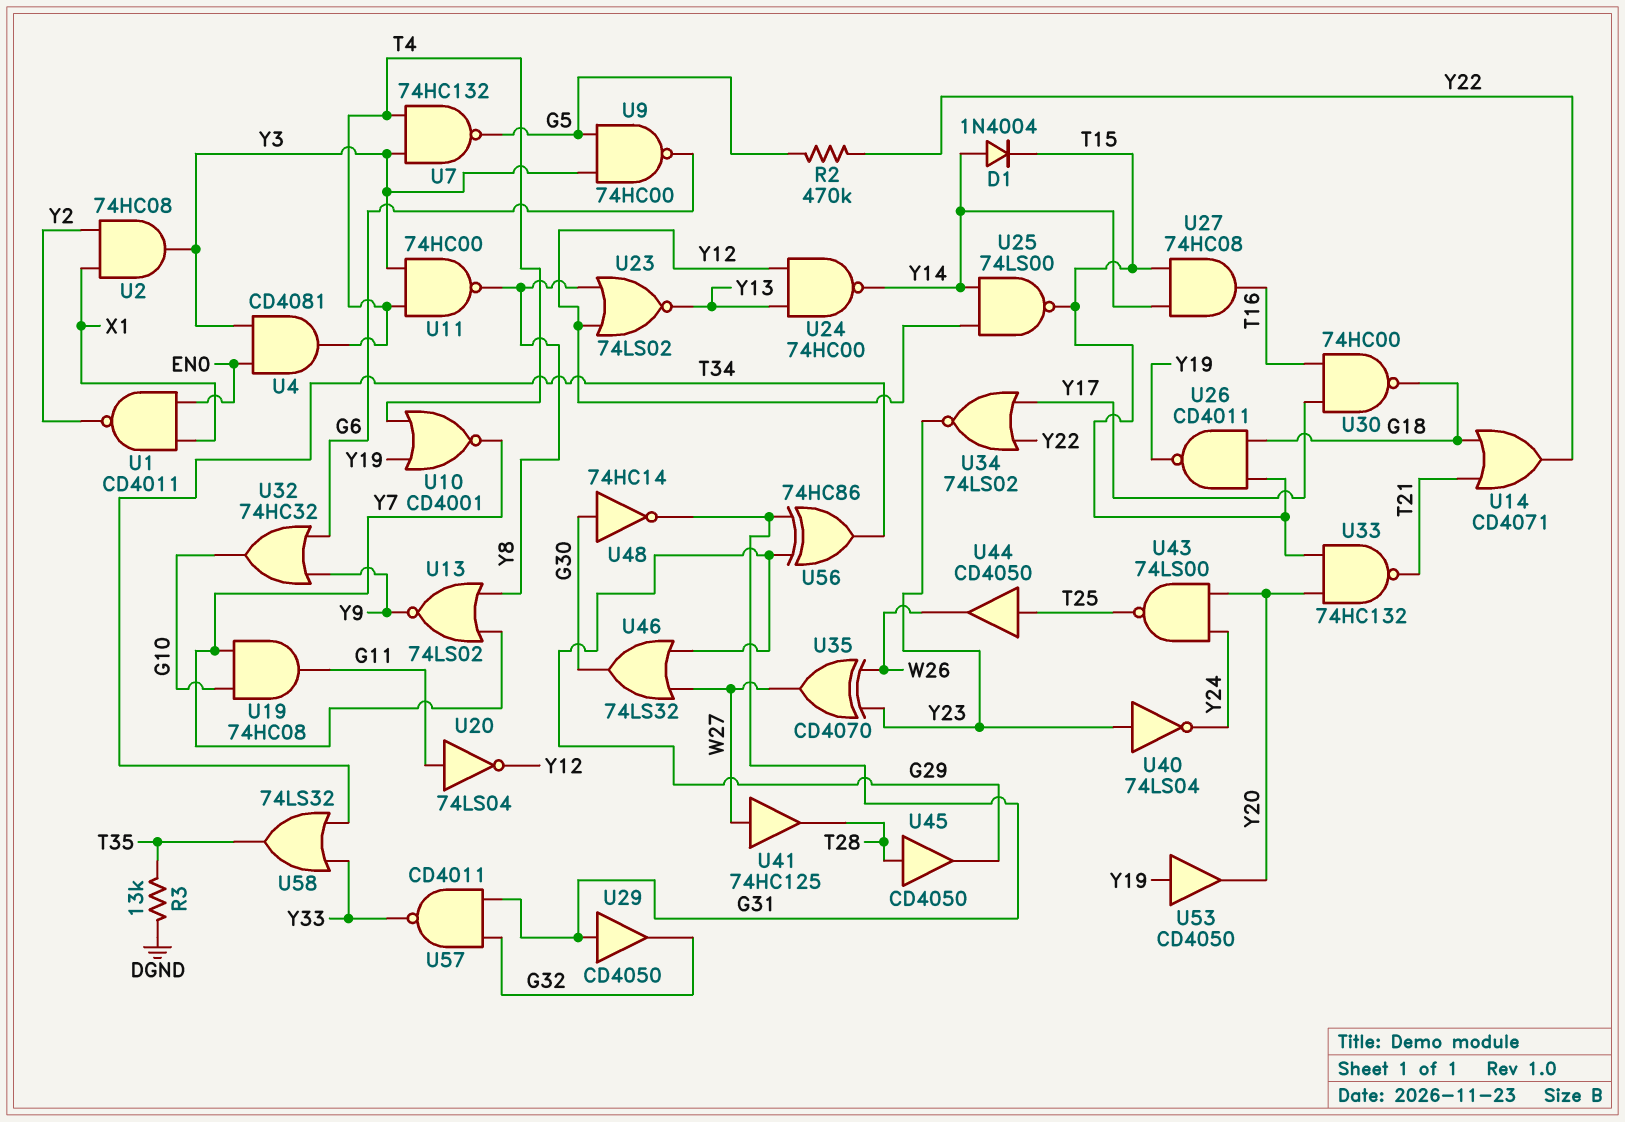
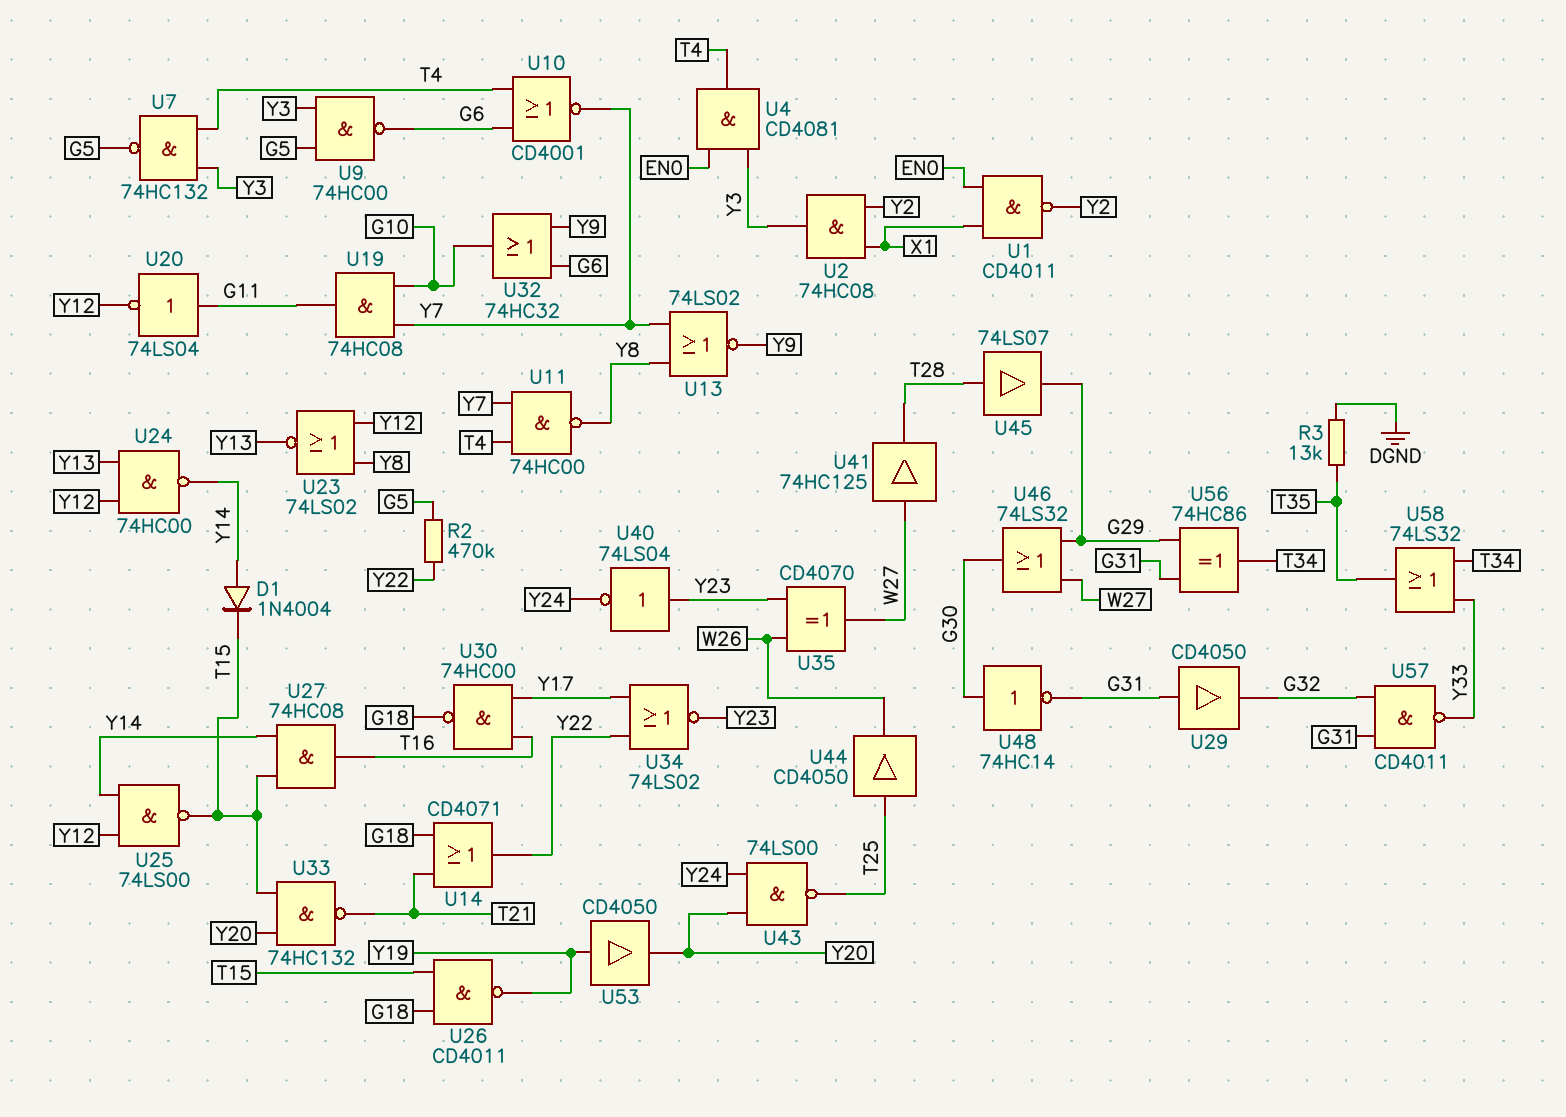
U10: NOR CD4001 (in T4, in Y19, out Y7) -> NOR CD4001 (in G6, in T4, out Y7)
U11: NAND 74HC00 (in T4, in Y3, out Y8) -> NAND 74HC00 (in T4, in Y7, out Y8)
U45: buffer CD4050 (in T28, out G29) -> buffer 74LS07 (in T28, out G29)

